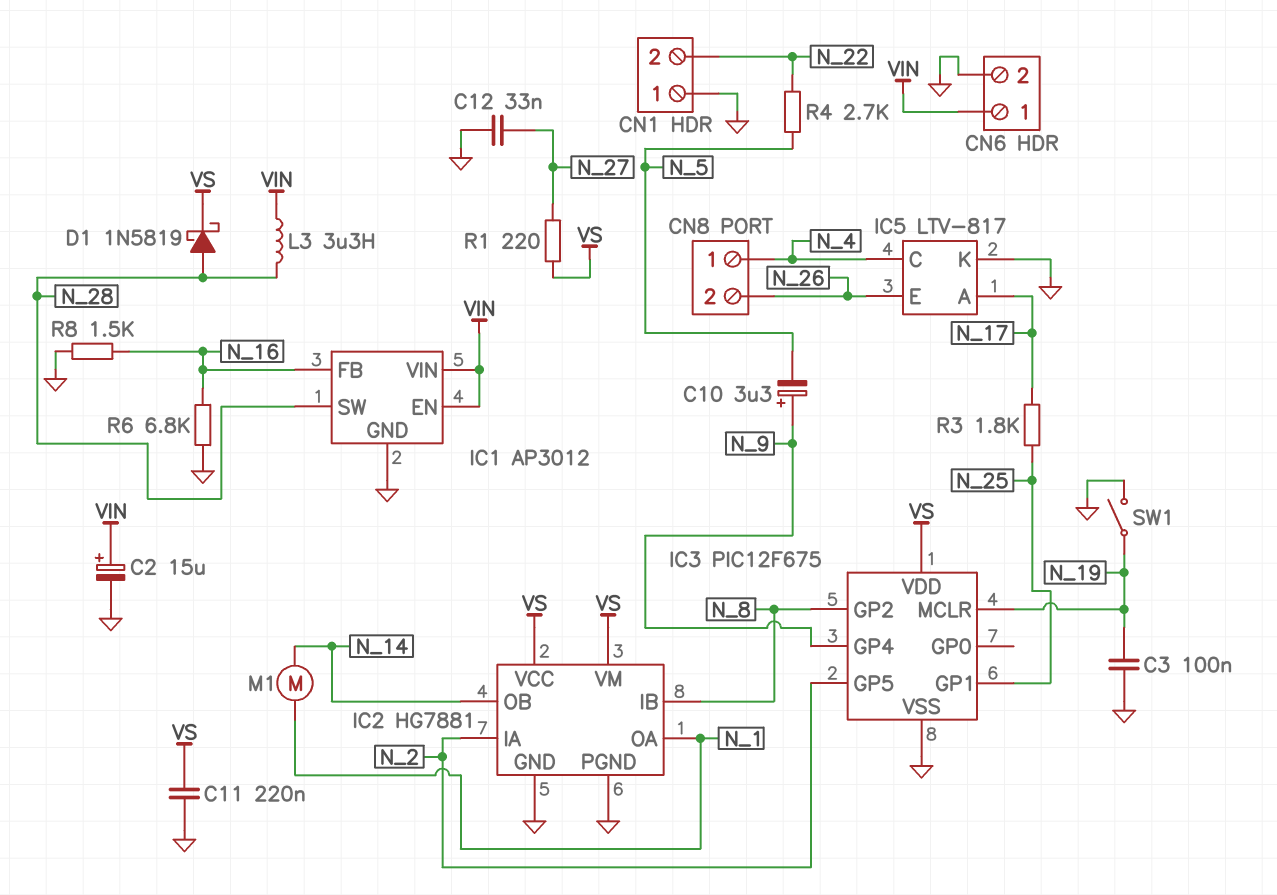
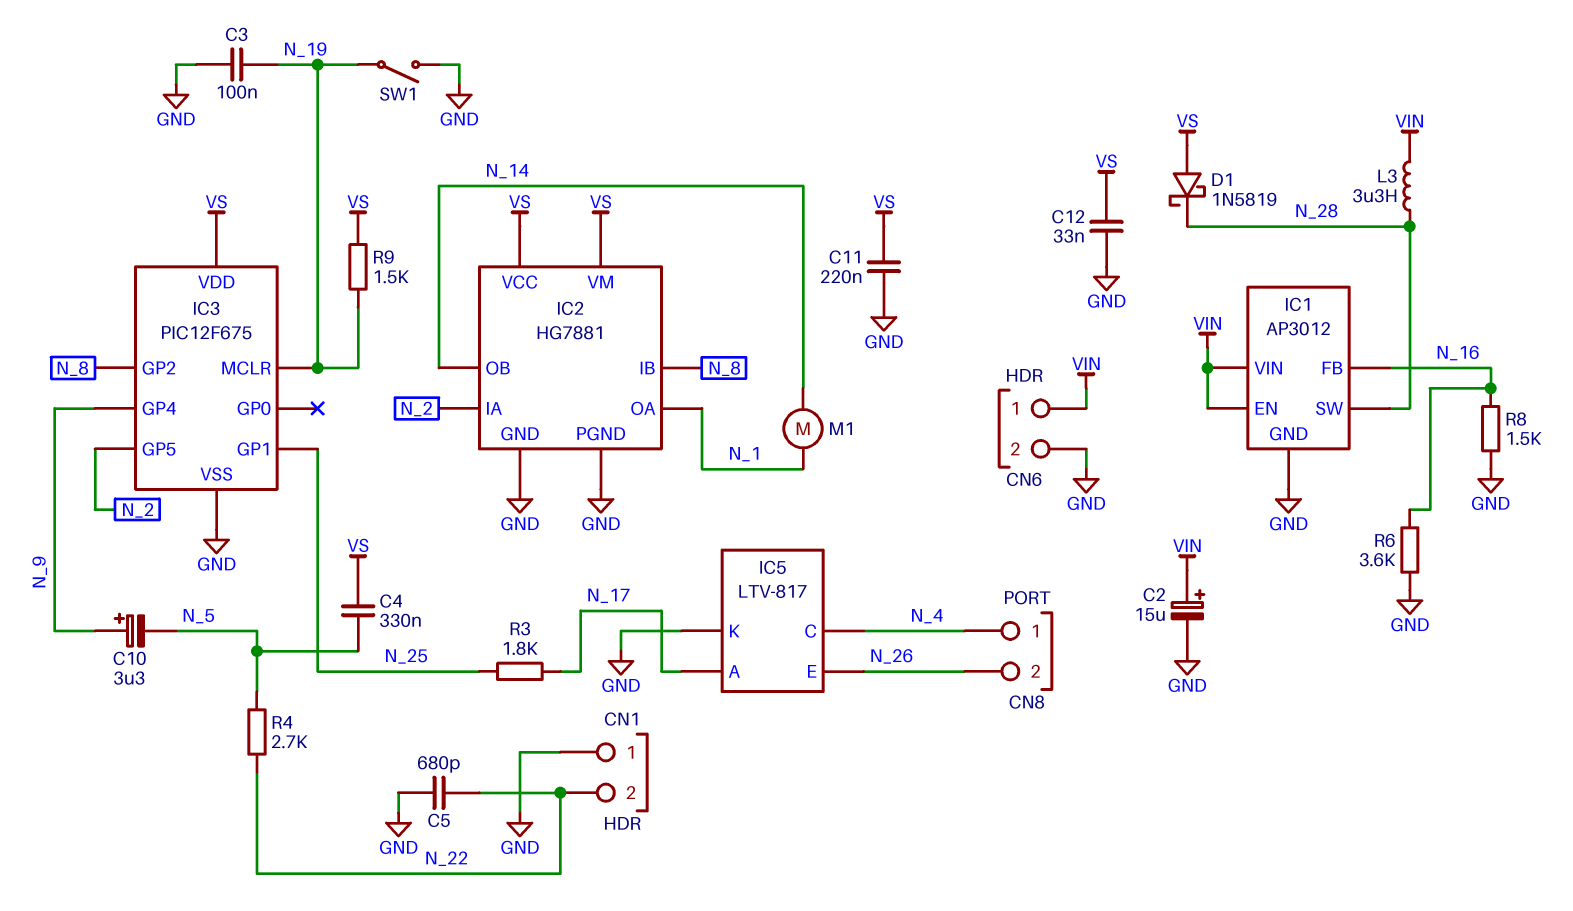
C4: none -> 330nF (N_5, VS)
C5: none -> 680pF (GND, N_22)
C12: 33nF (GND, N_27) -> 33nF (GND, VS)
D1: schottky 1N5819 (A N_28, K VS) -> schottky 1N5819 (A VS, K N_28)
R1: 220 (N_27, VS) -> none
R6: 6.8k (GND, N_16) -> 3.6k (GND, N_16)
R9: none -> 1.5k (N_19, VS)

